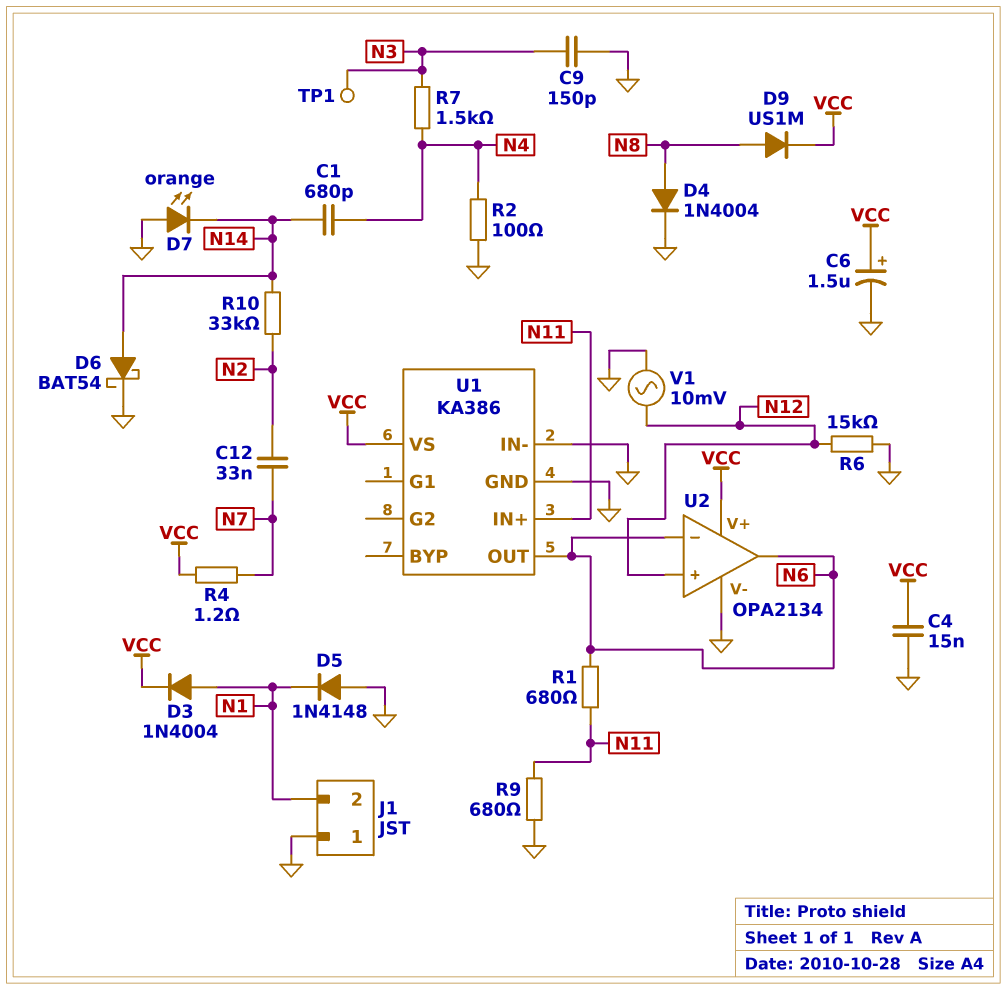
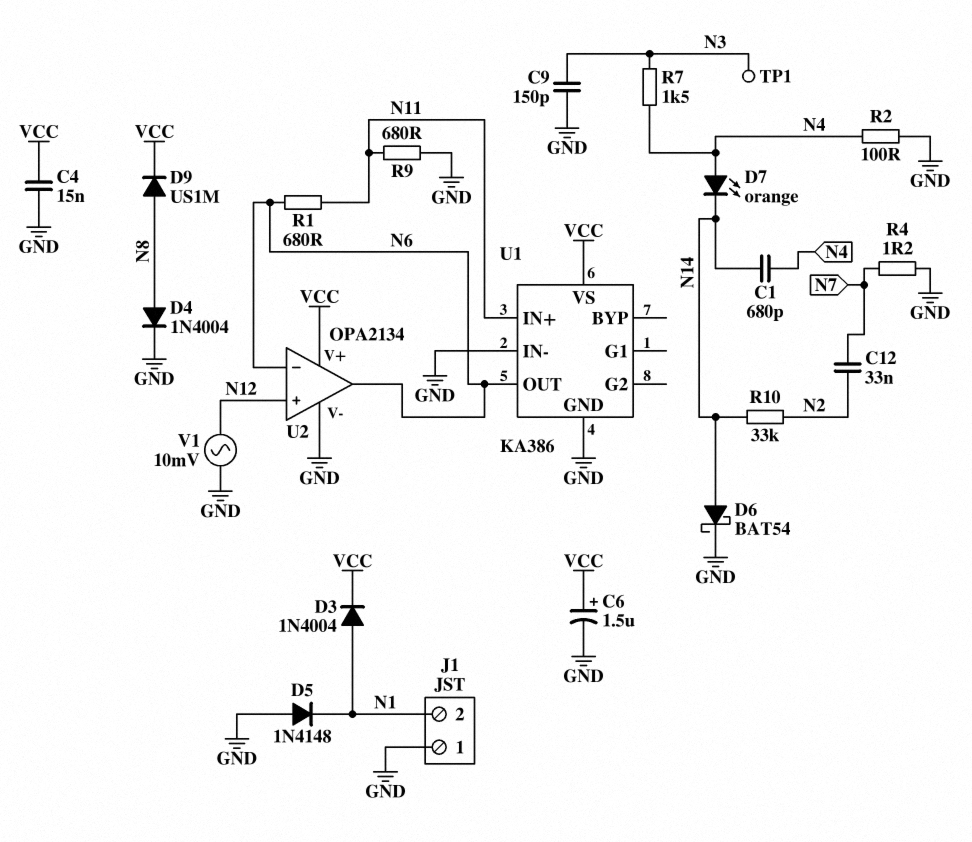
D7: LED orange (A GND, K N14) -> LED orange (A N4, K N14)
R4: 1.2 (N7, VCC) -> 1.2 (GND, N7)
R6: 15k (GND, N12) -> none

